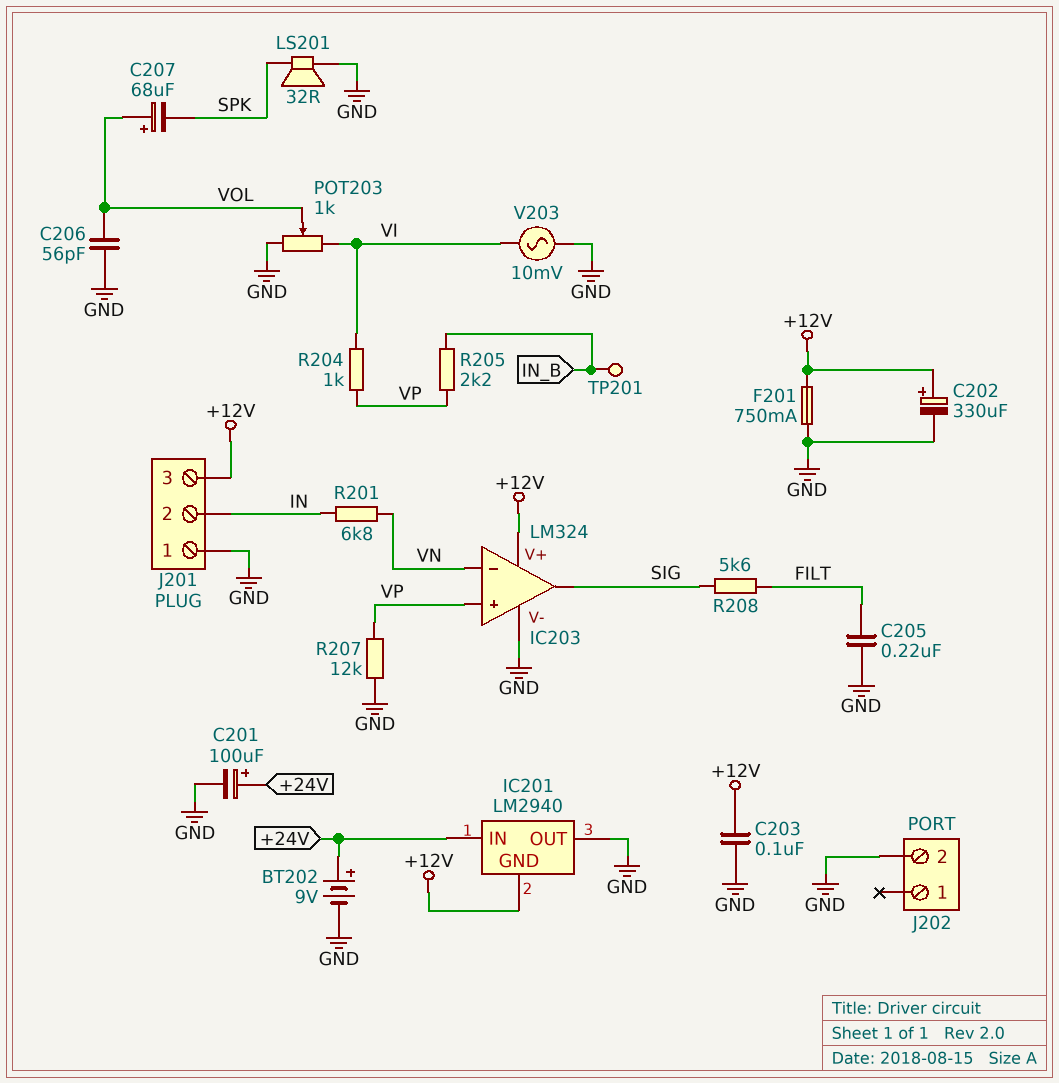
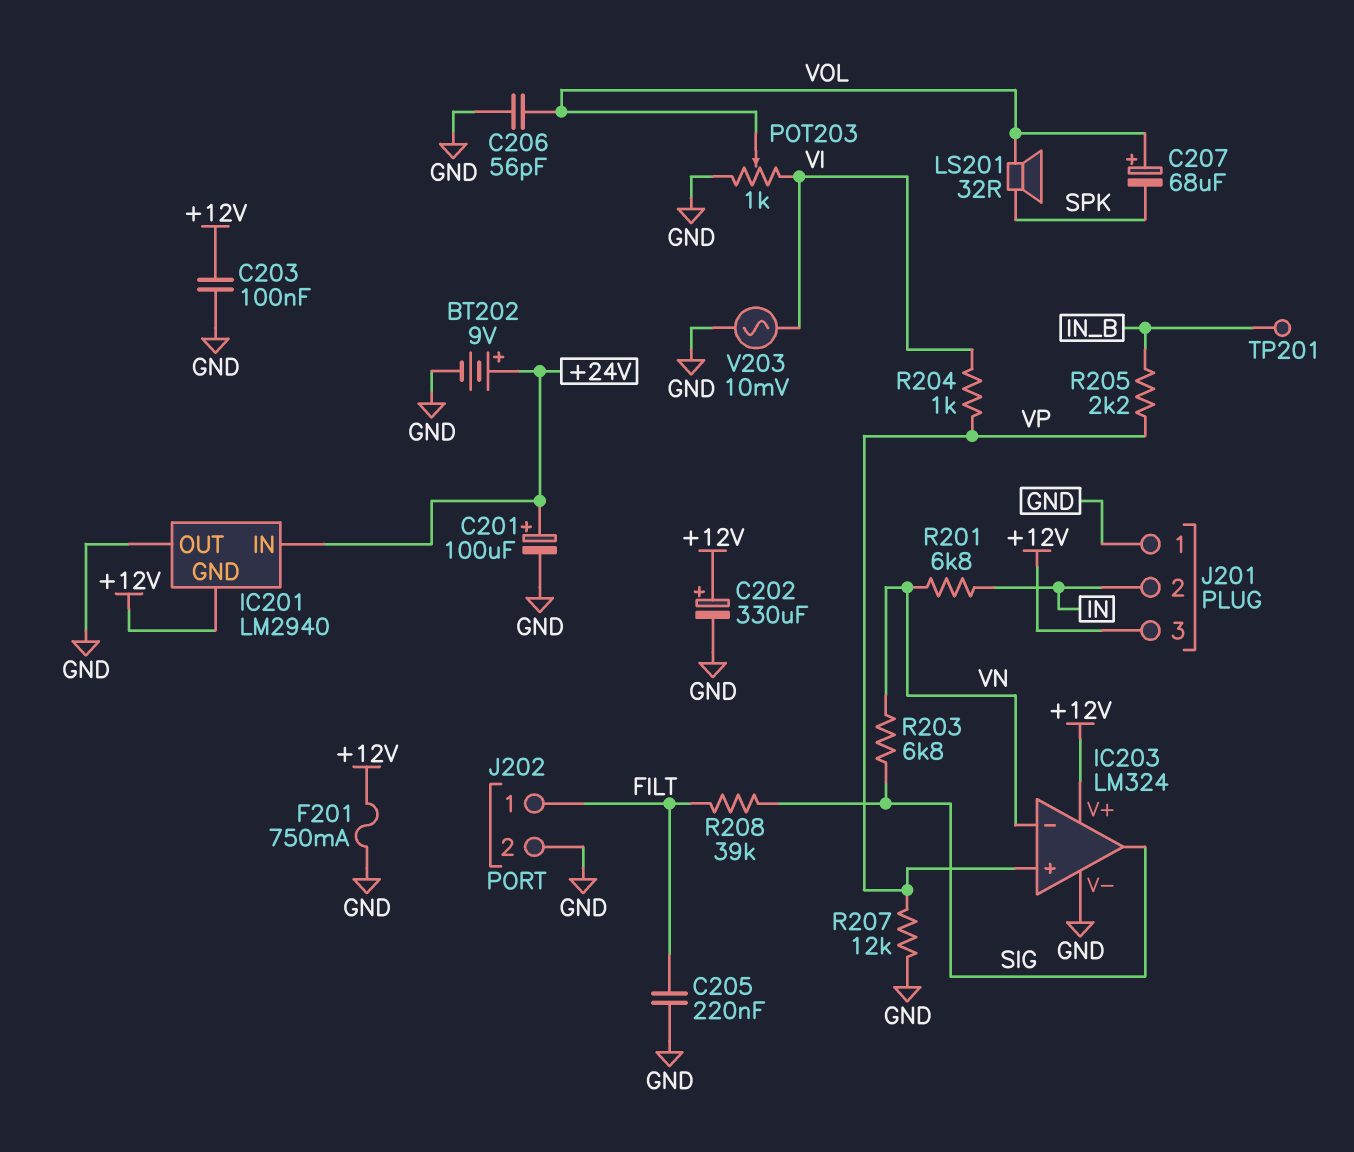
J202 pin 1: none -> FILT
LS201: speaker 32R (GND, SPK) -> speaker 32R (SPK, VOL)
R203: none -> 6.8k (SIG, VN)
R208: 5.6k (FILT, SIG) -> 39k (FILT, SIG)

